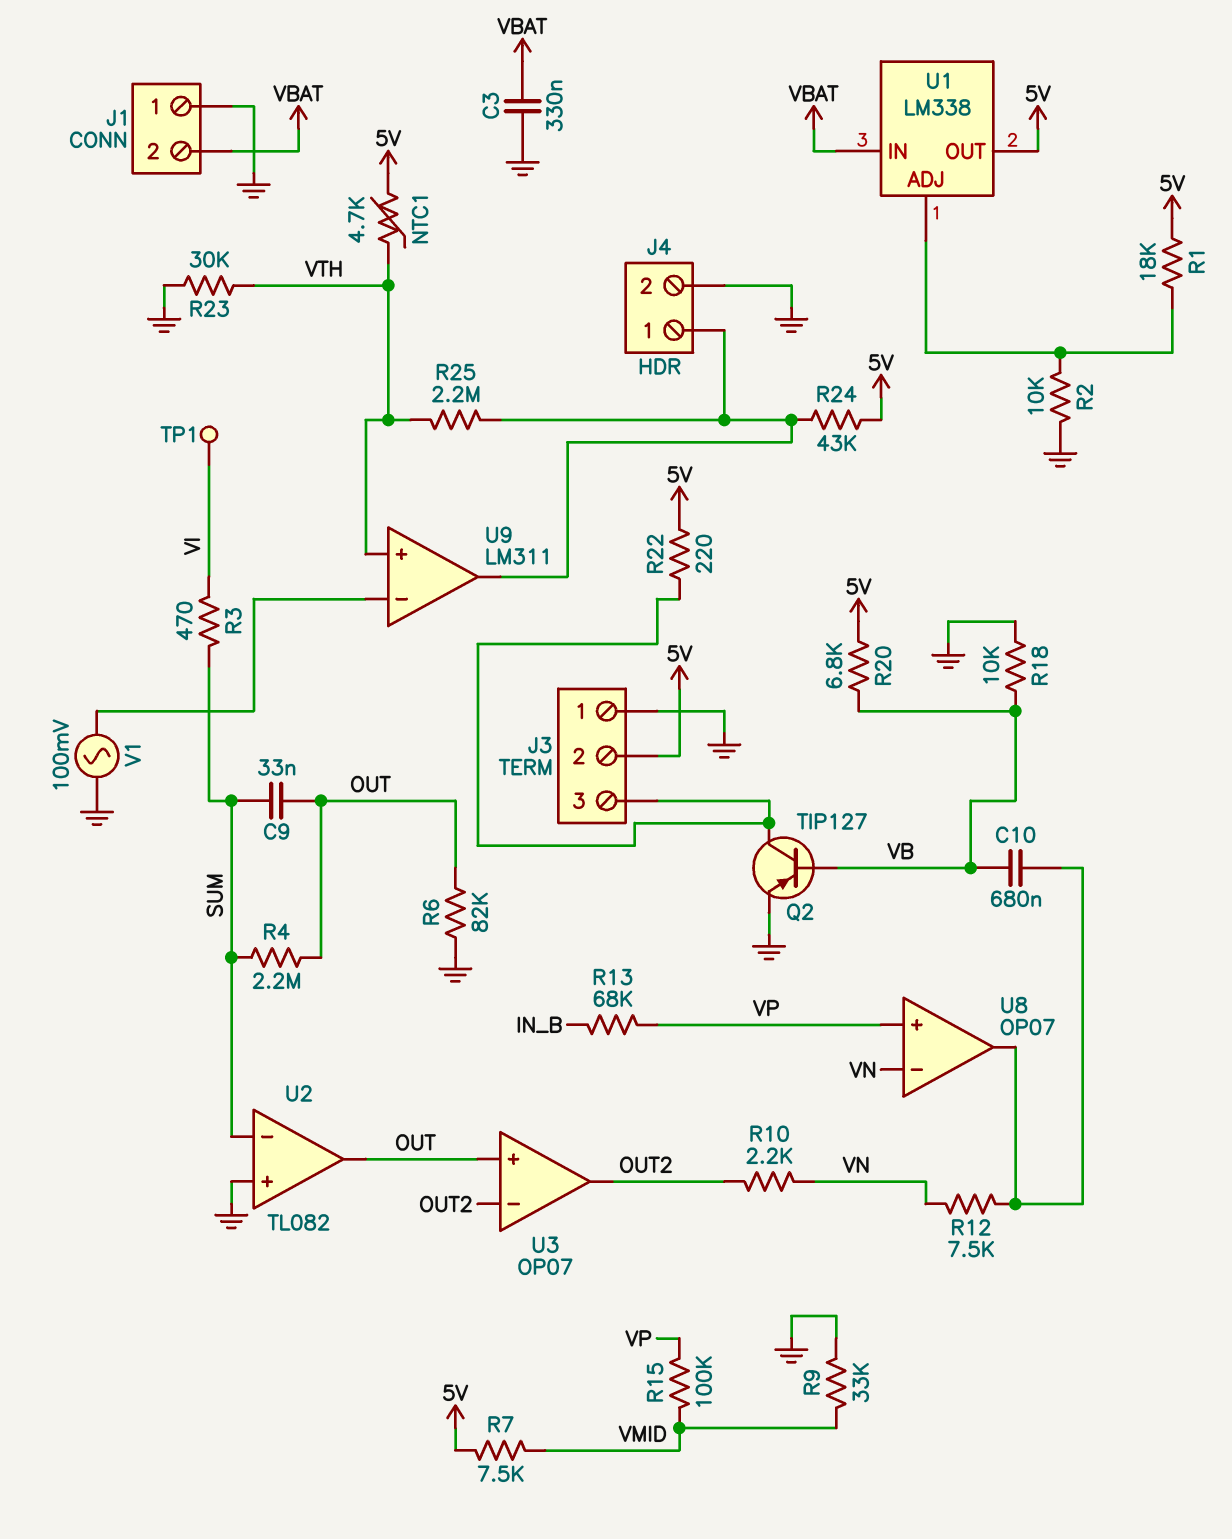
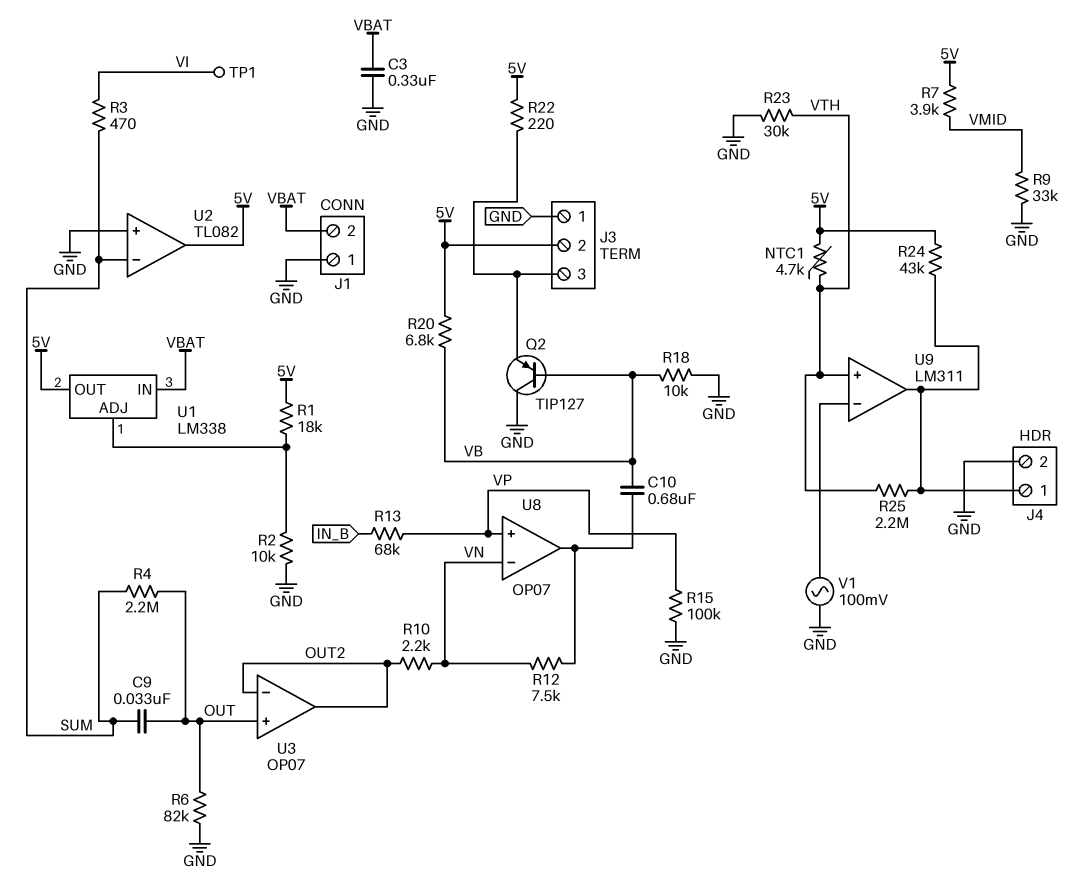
Q2: PNP TIP127 (B VB, C J3/3, E GND) -> PNP TIP127 (B VB, C GND, E J3/3)
R7: 7.5k (5V, VMID) -> 3.9k (5V, VMID)
R15: 100k (VMID, VP) -> 100k (GND, VP)
U2 pin out: OUT -> 5V

